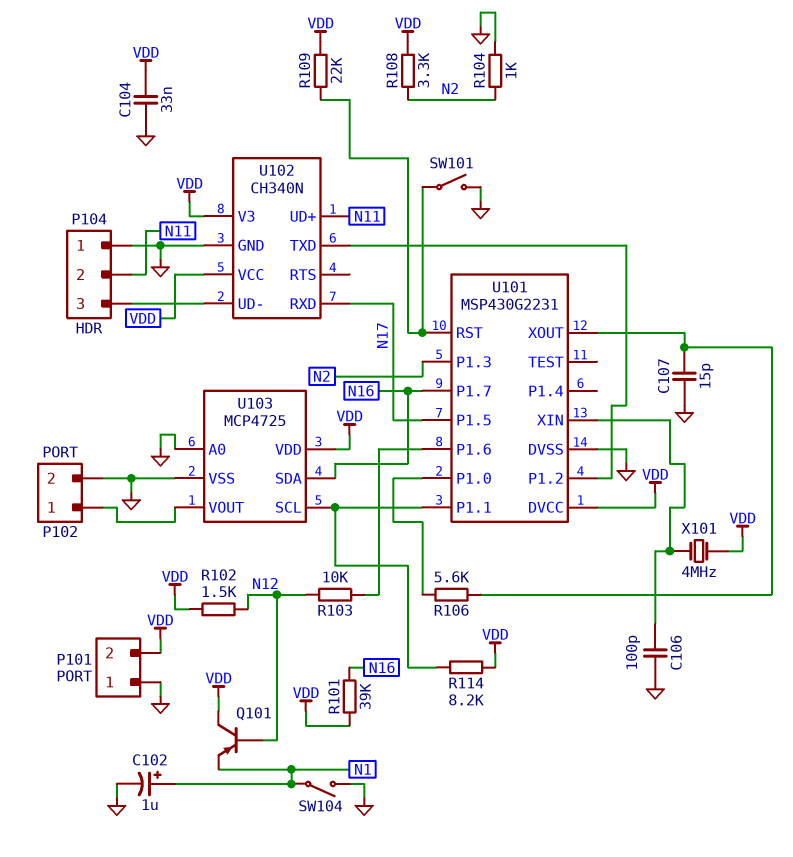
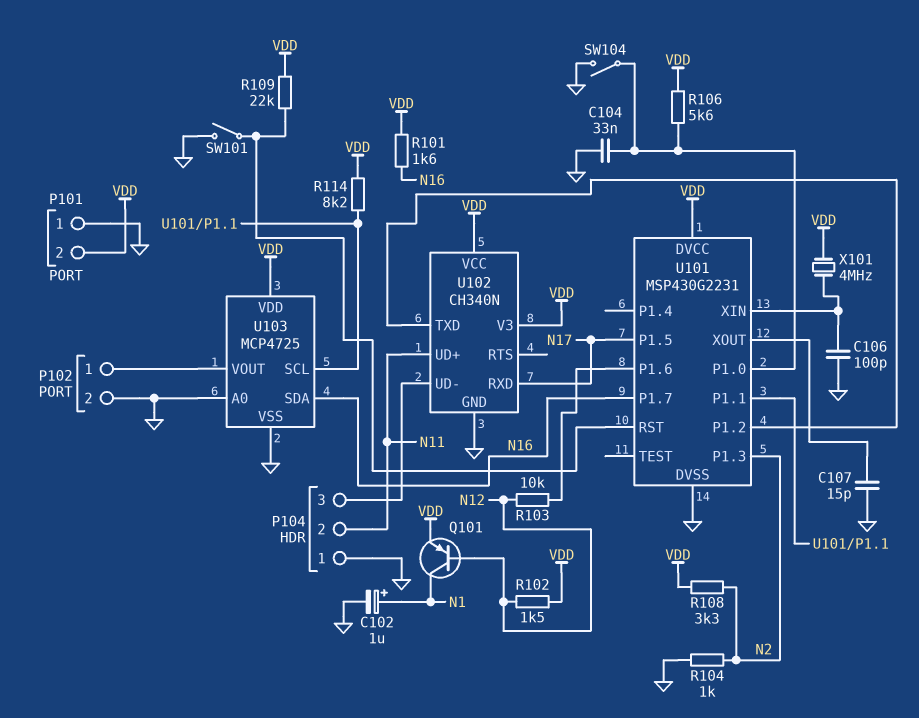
C104: 33nF (GND, VDD) -> 33nF (GND, U101/P1.0)
Q101: PNP (B N12, C VDD, E N1) -> PNP (B N12, C N1, E VDD)
R101: 39k (N16, VDD) -> 1.6k (N16, VDD)
R106: 5.6k (U101/P1.0, U101/XOUT) -> 5.6k (U101/P1.0, VDD)
SW104: switch (GND, N1) -> switch (GND, U101/P1.0)

